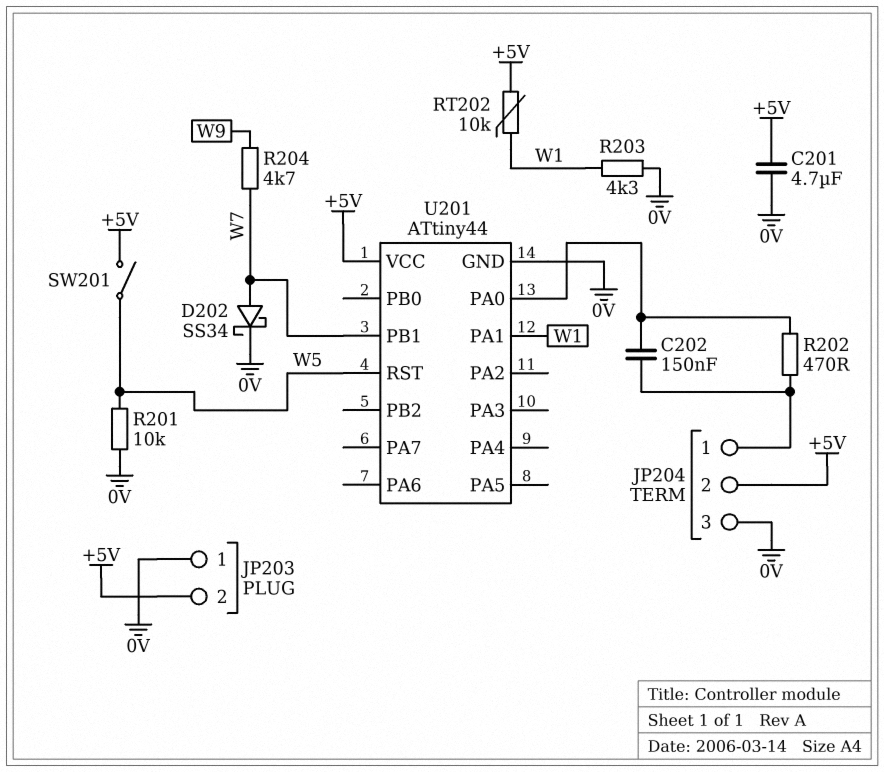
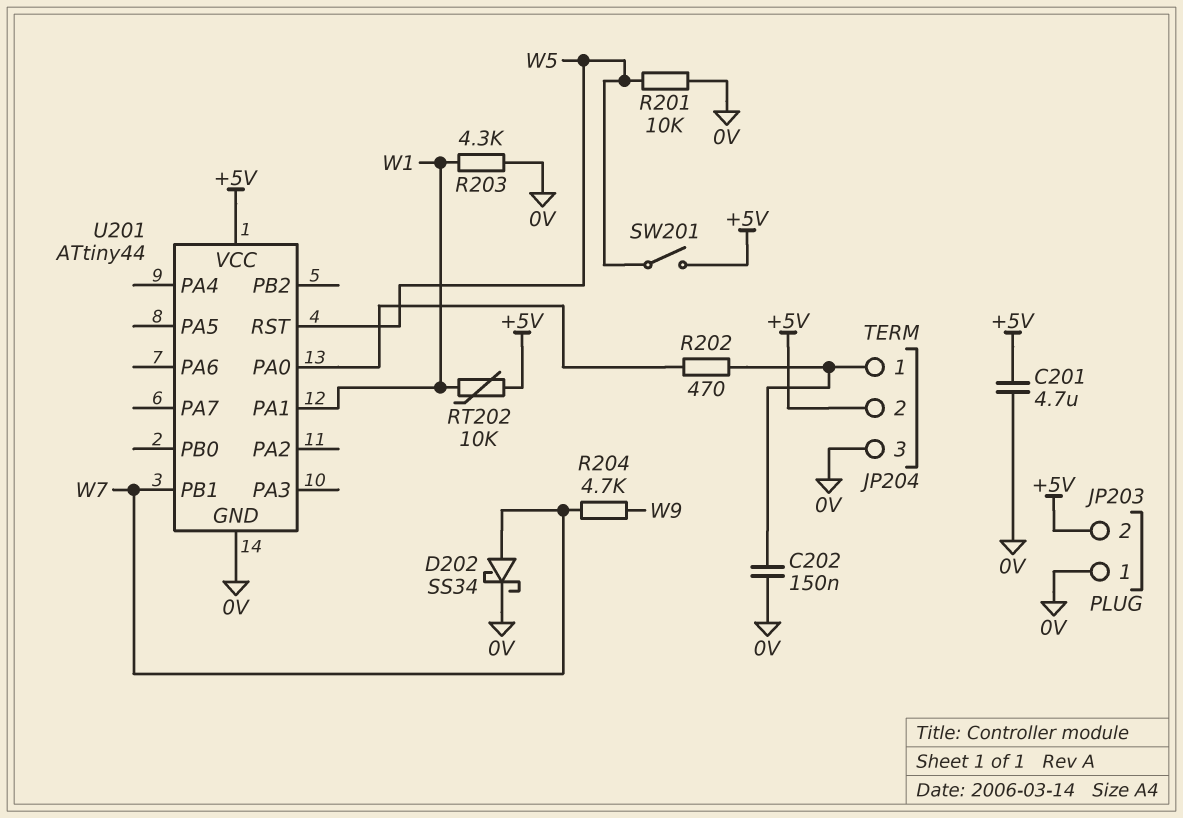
C202: 150nF (JP204/1, U201/PA0) -> 150nF (0V, JP204/1)

